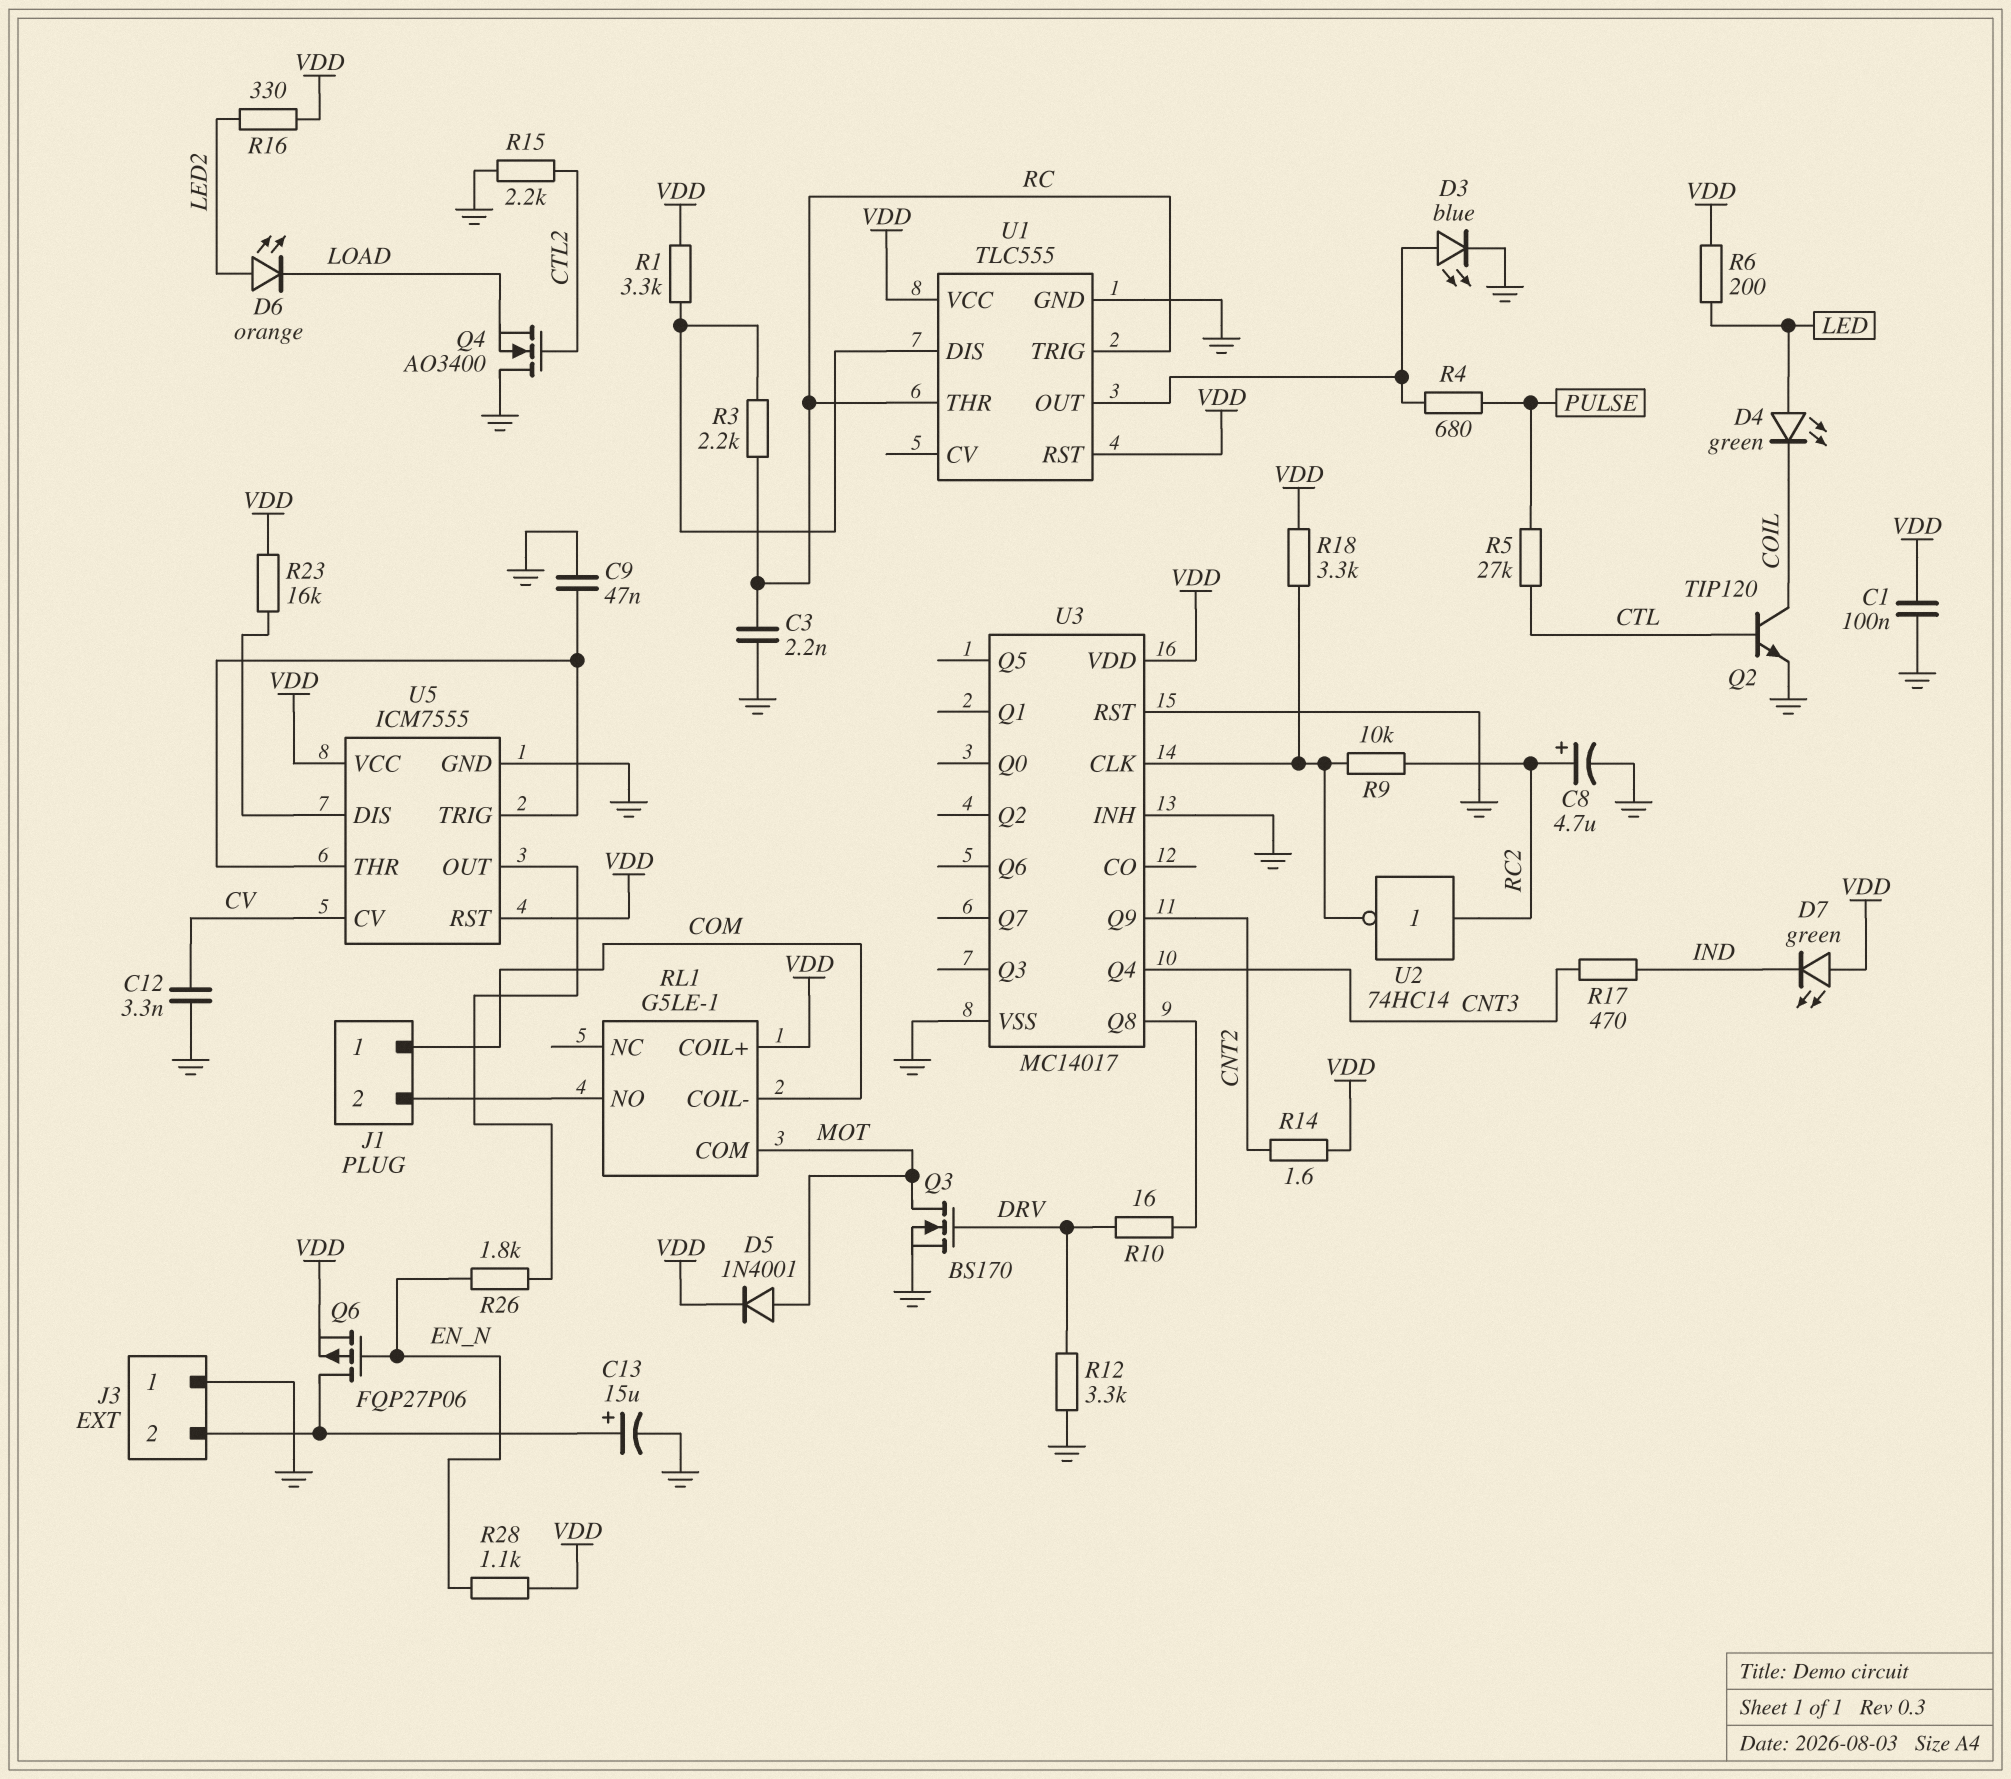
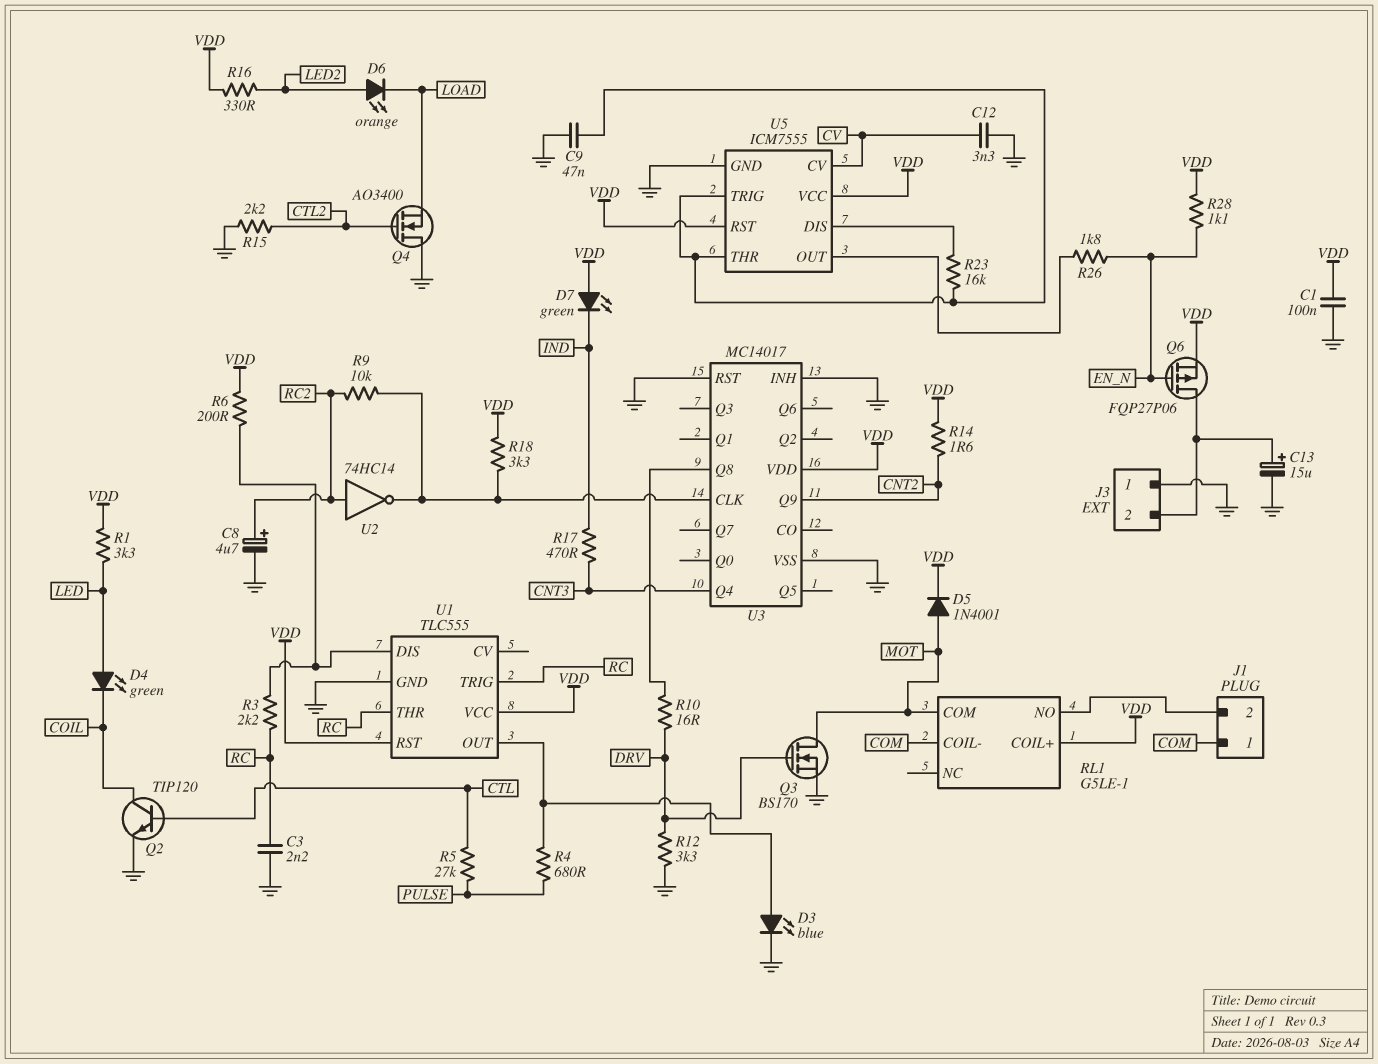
R1: 3.3k (U1/DIS, VDD) -> 3.3k (LED, VDD)
R6: 200 (LED, VDD) -> 200 (U1/DIS, VDD)
R23: 16k (U5/DIS, VDD) -> 16k (U5/DIS, U5/THR)

